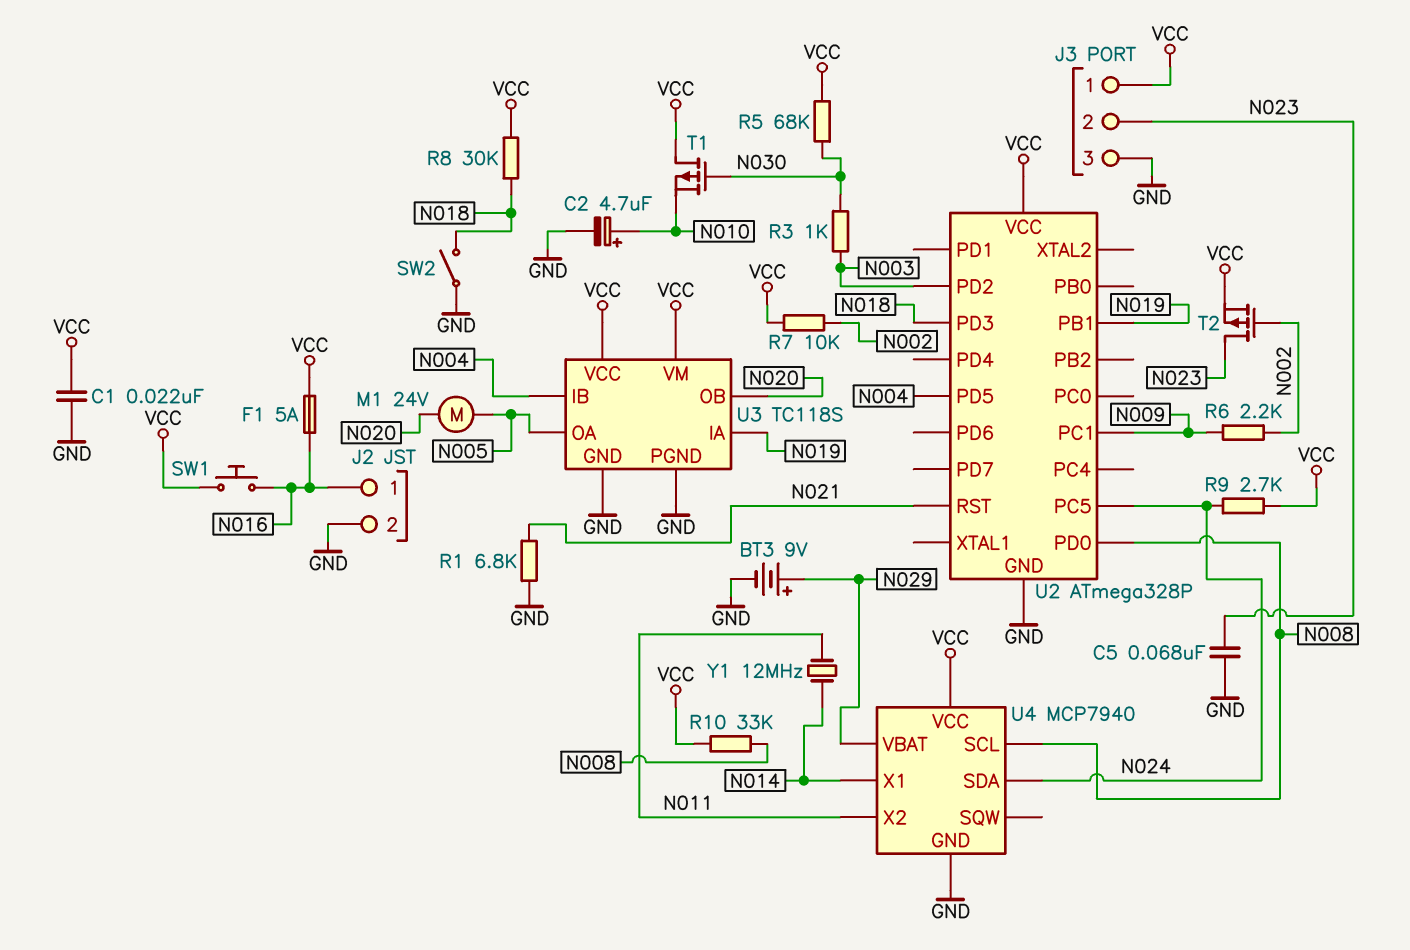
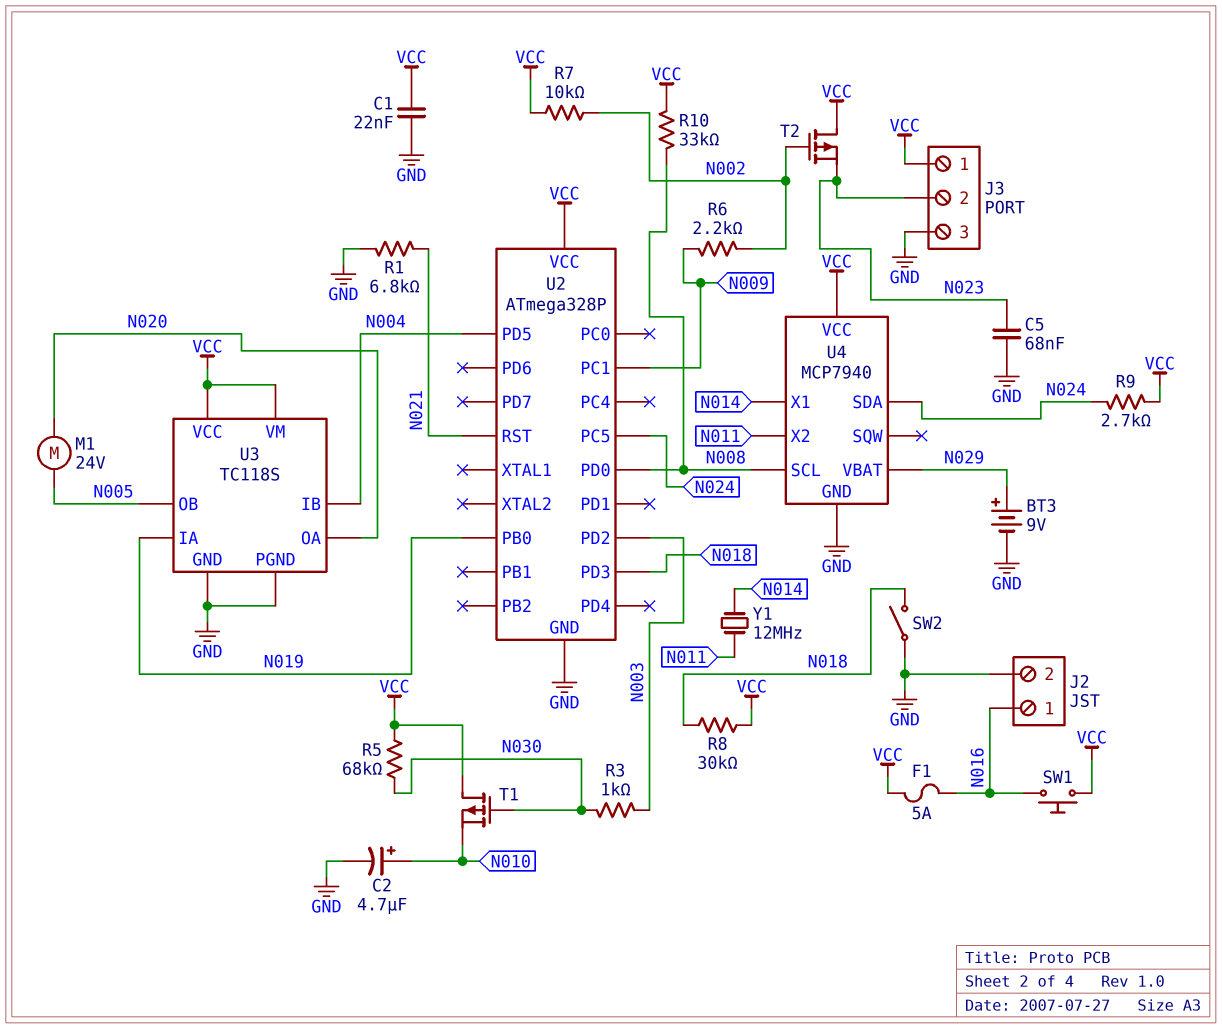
T2: PMOS (G N002, D N023, S VCC) -> PMOS (G N002, D VCC, S N023)
U2 pin PB0: none -> N019
U2 pin PB1: N019 -> none
U3 pin OA: N005 -> N020
U3 pin OB: N020 -> N005

